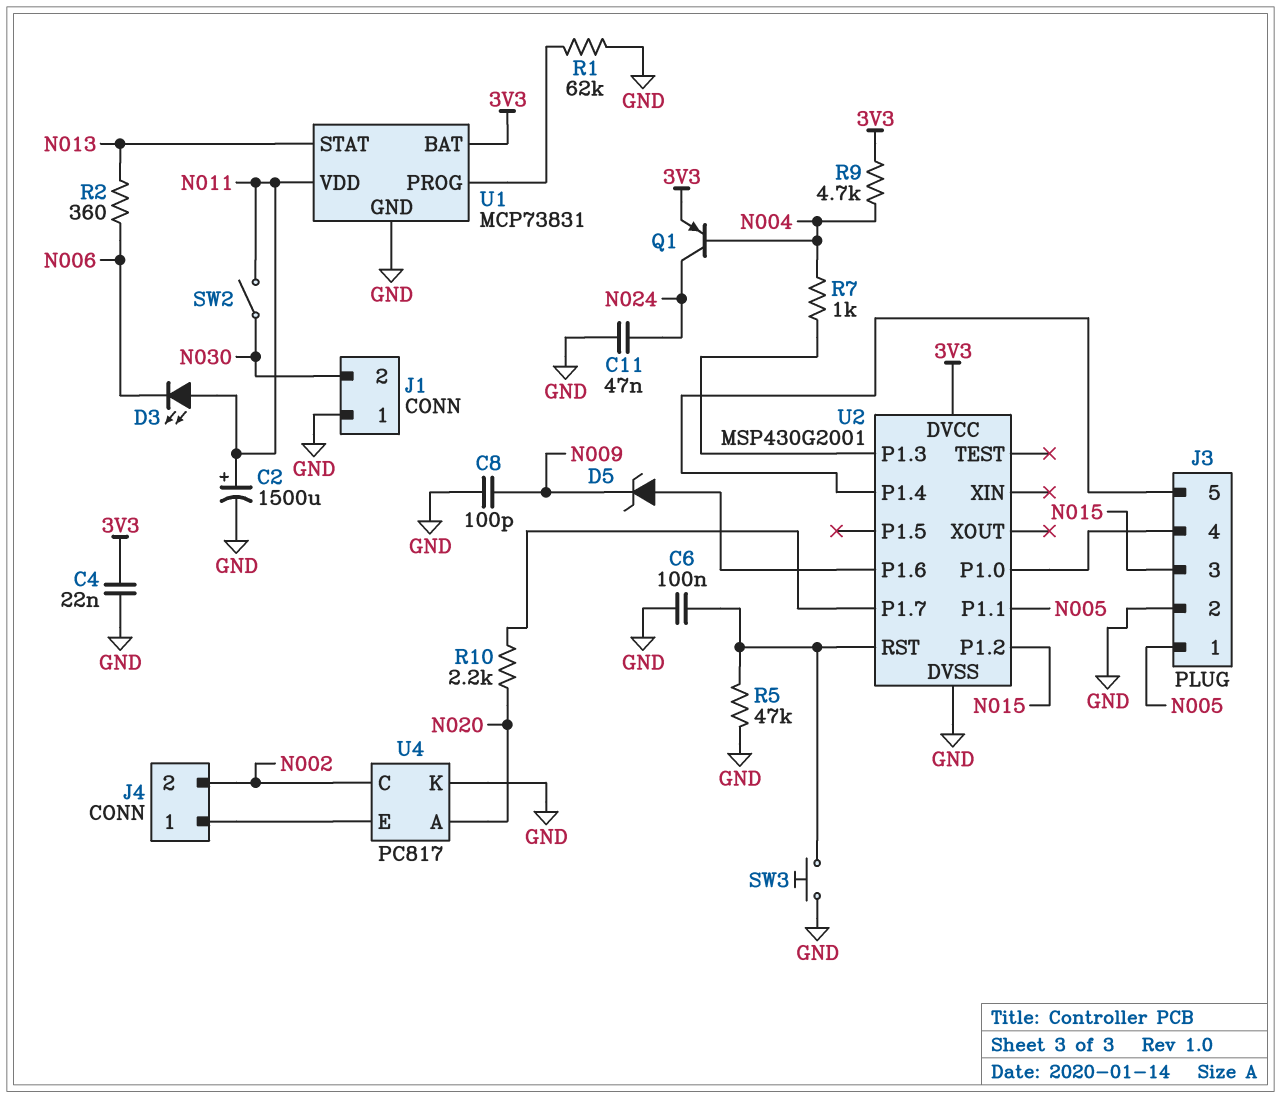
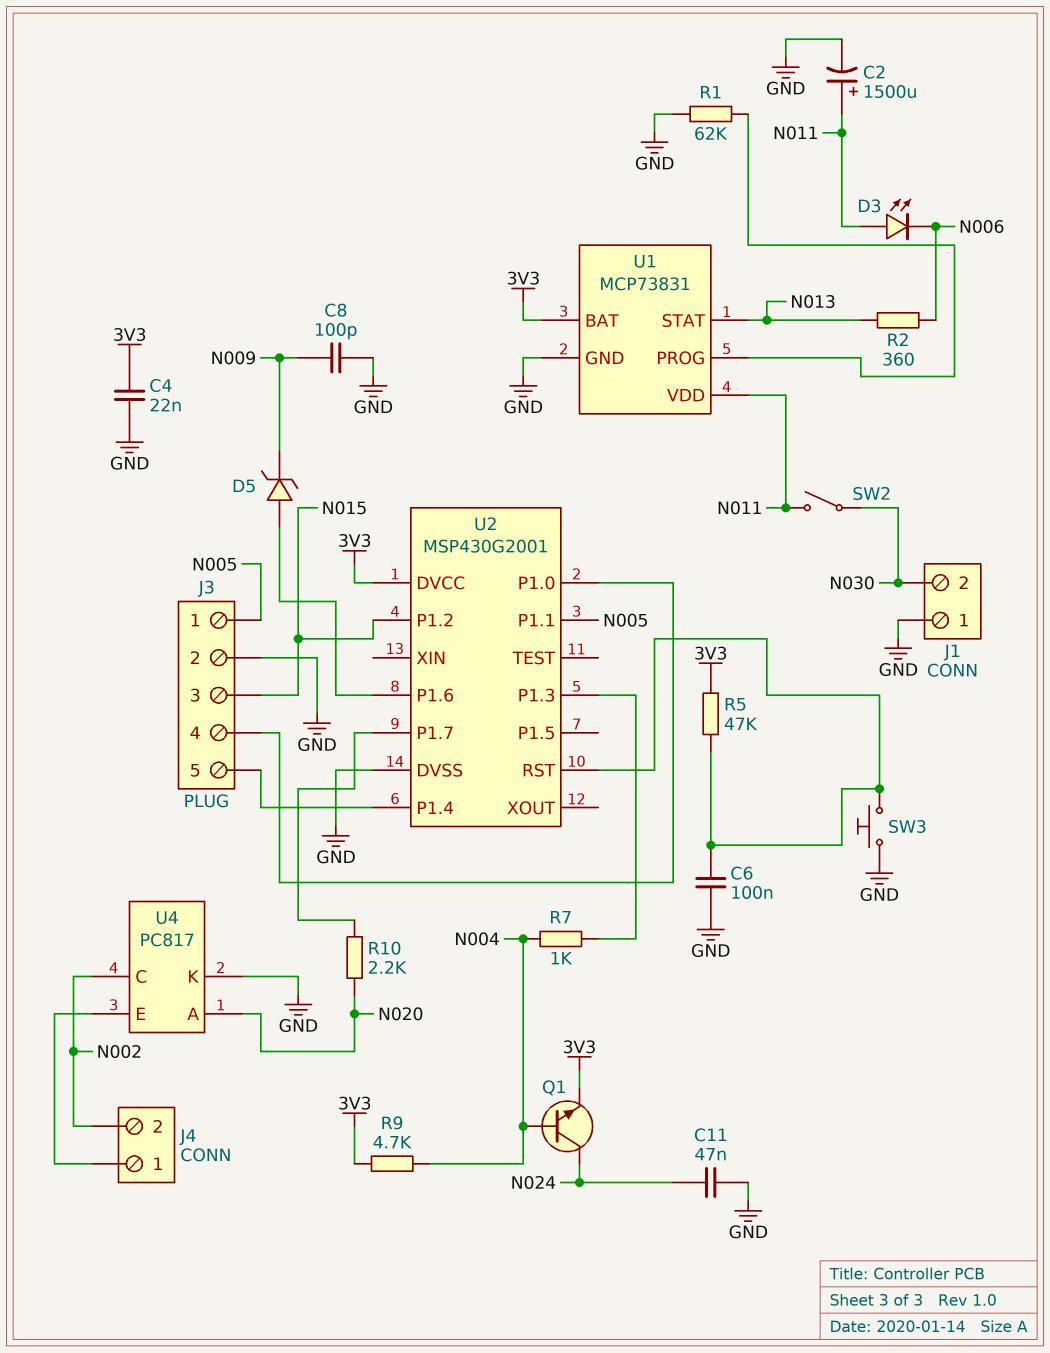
Q1: PNP (B N004, C N024, E 3V3) -> NPN (B N004, C N024, E 3V3)
R5: 47k (GND, U2/RST) -> 47k (3V3, U2/RST)

